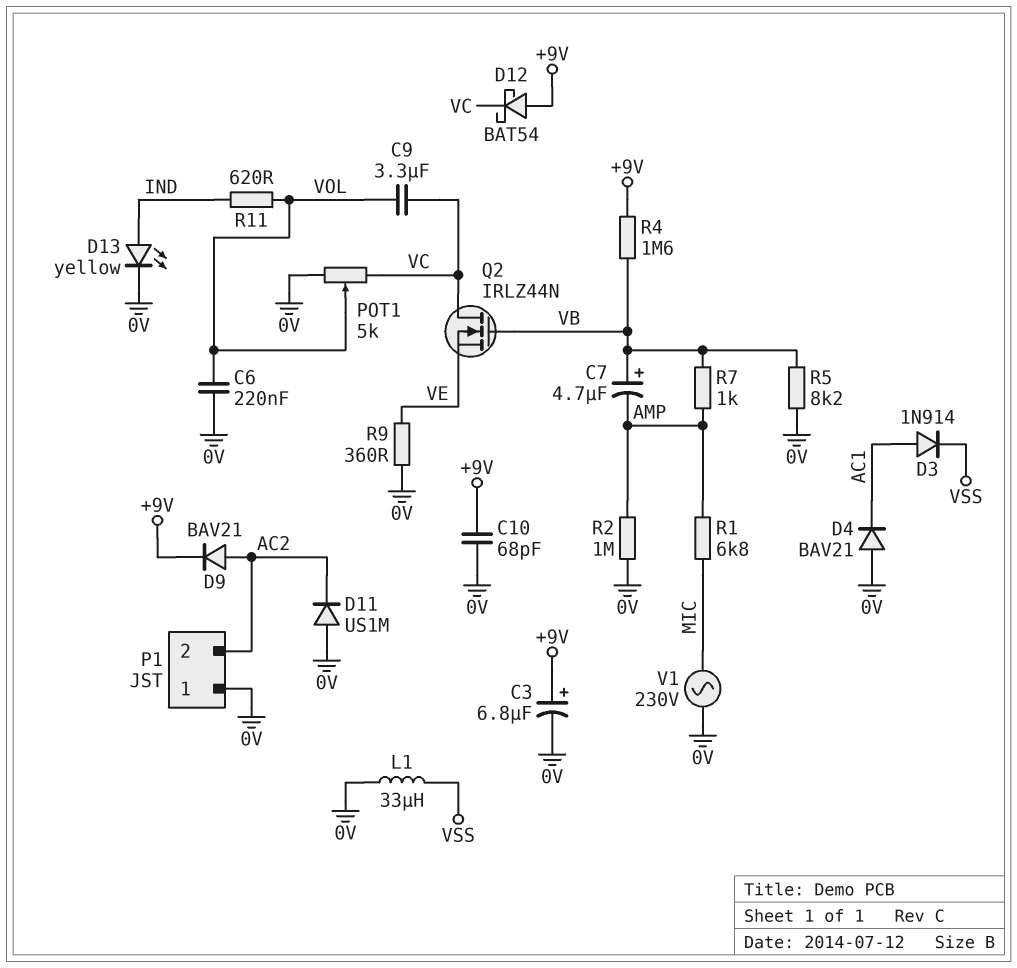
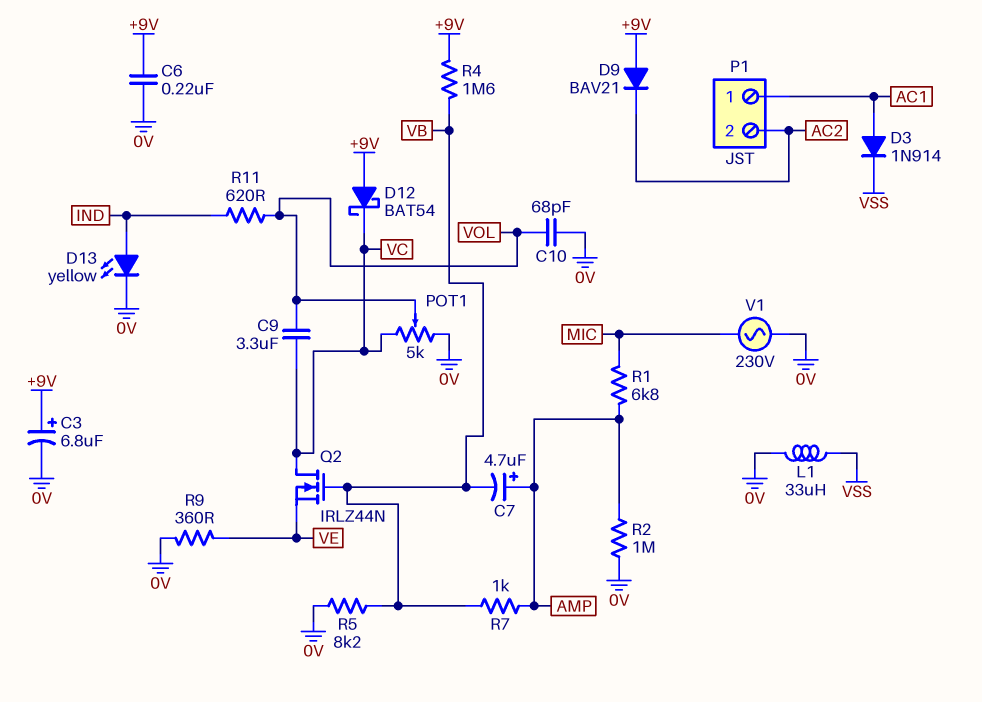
C6: 220nF (0V, VOL) -> 220nF (+9V, 0V)
C7: 4.7uF (plus VB, minus AMP) -> 4.7uF (plus AMP, minus VB)
C10: 68pF (+9V, 0V) -> 68pF (0V, VOL)
D4: diode BAV21 (A 0V, K AC1) -> none
D9: diode BAV21 (A AC2, K +9V) -> diode BAV21 (A +9V, K AC2)
D11: diode US1M (A 0V, K AC2) -> none
P1 pin 1: 0V -> AC1

